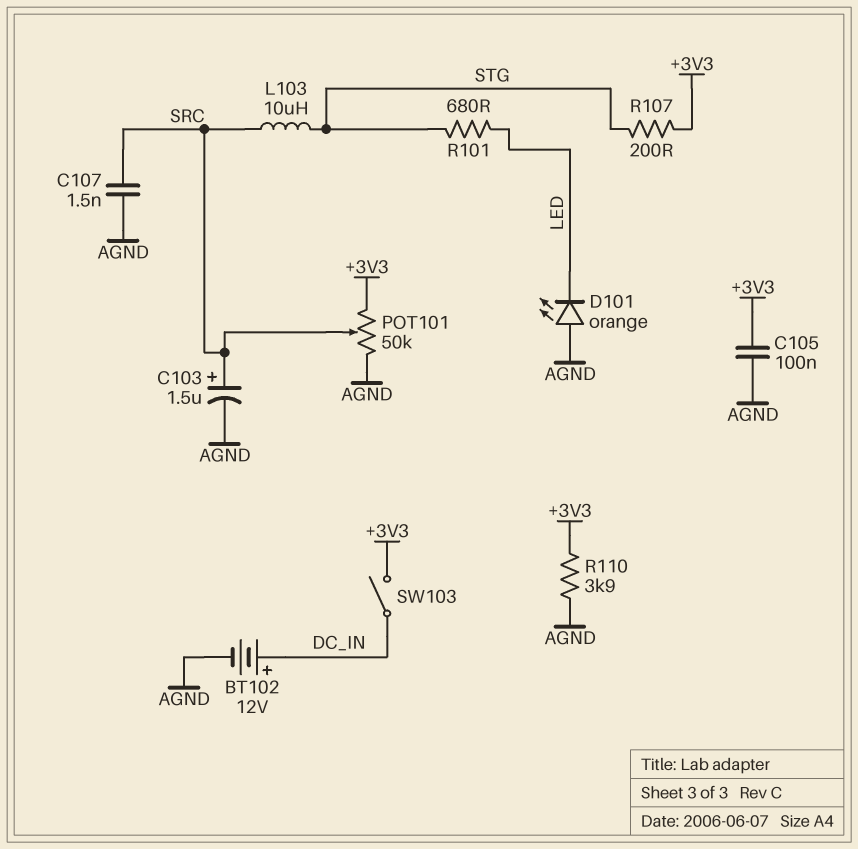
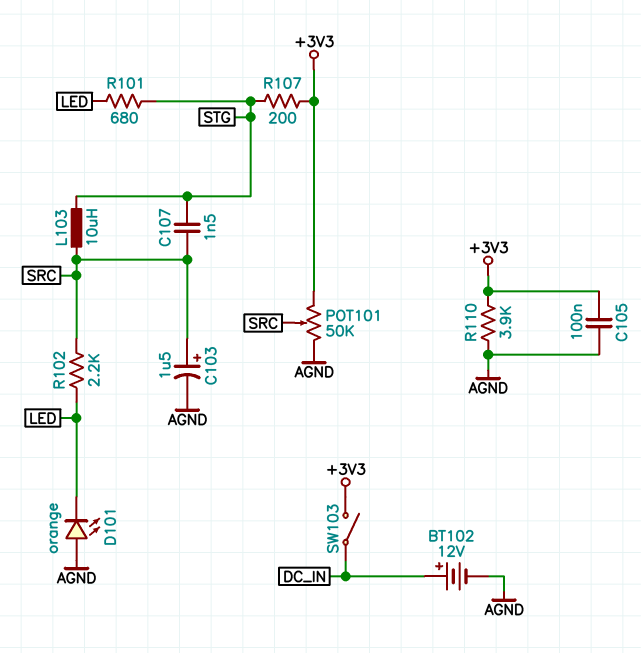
C107: 1.5nF (AGND, SRC) -> 1.5nF (SRC, STG)
R102: none -> 2.2k (LED, SRC)

